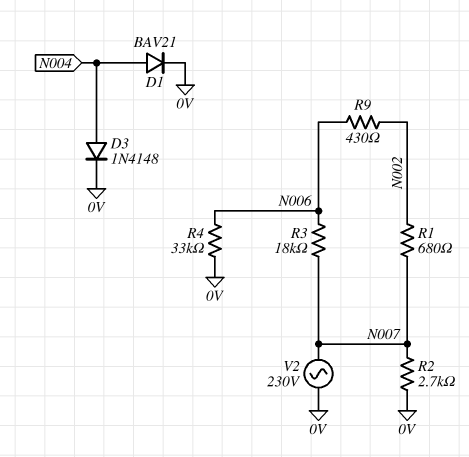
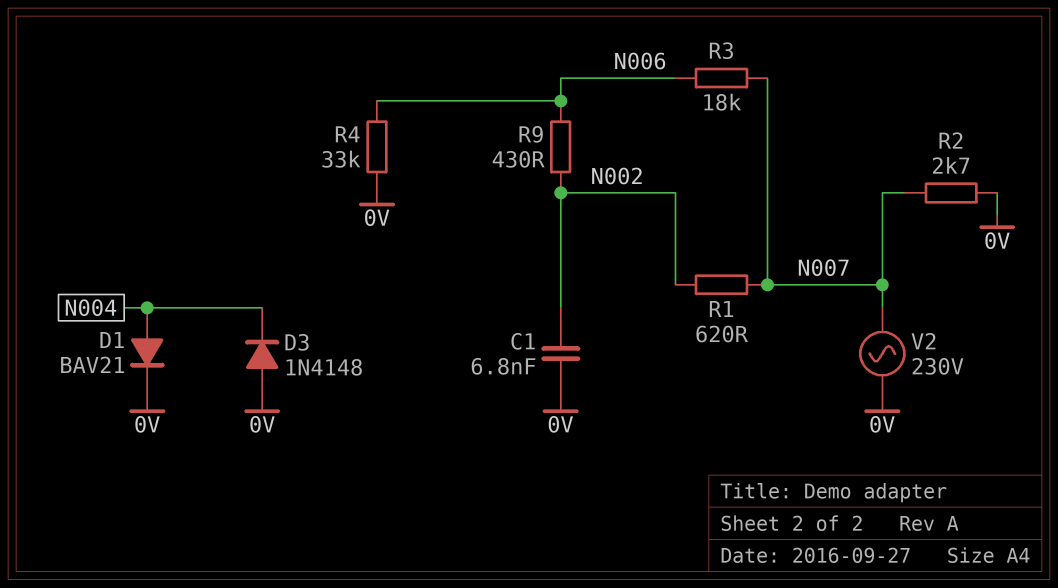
C1: none -> 6.8nF (0V, N002)
D3: diode 1N4148 (A N004, K 0V) -> diode 1N4148 (A 0V, K N004)
R1: 680 (N002, N007) -> 620 (N002, N007)

